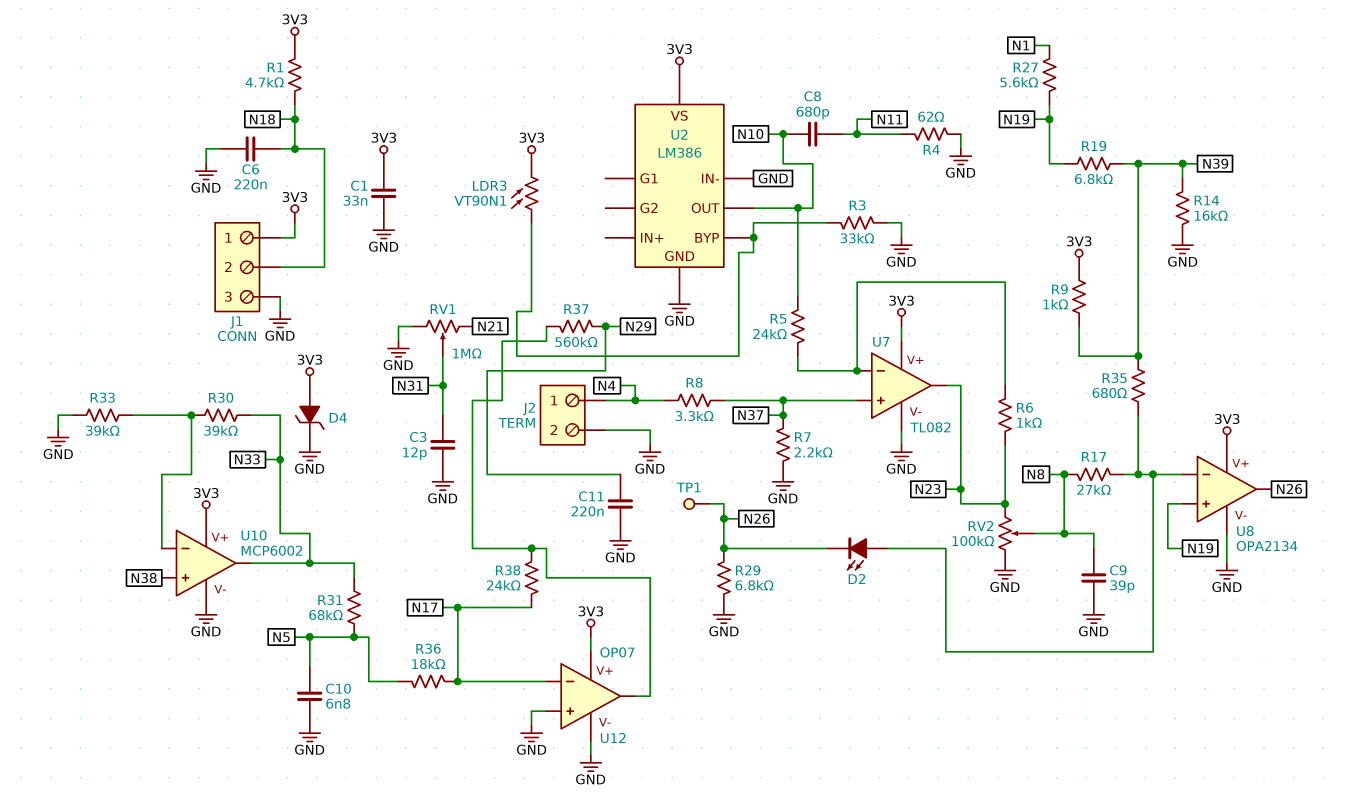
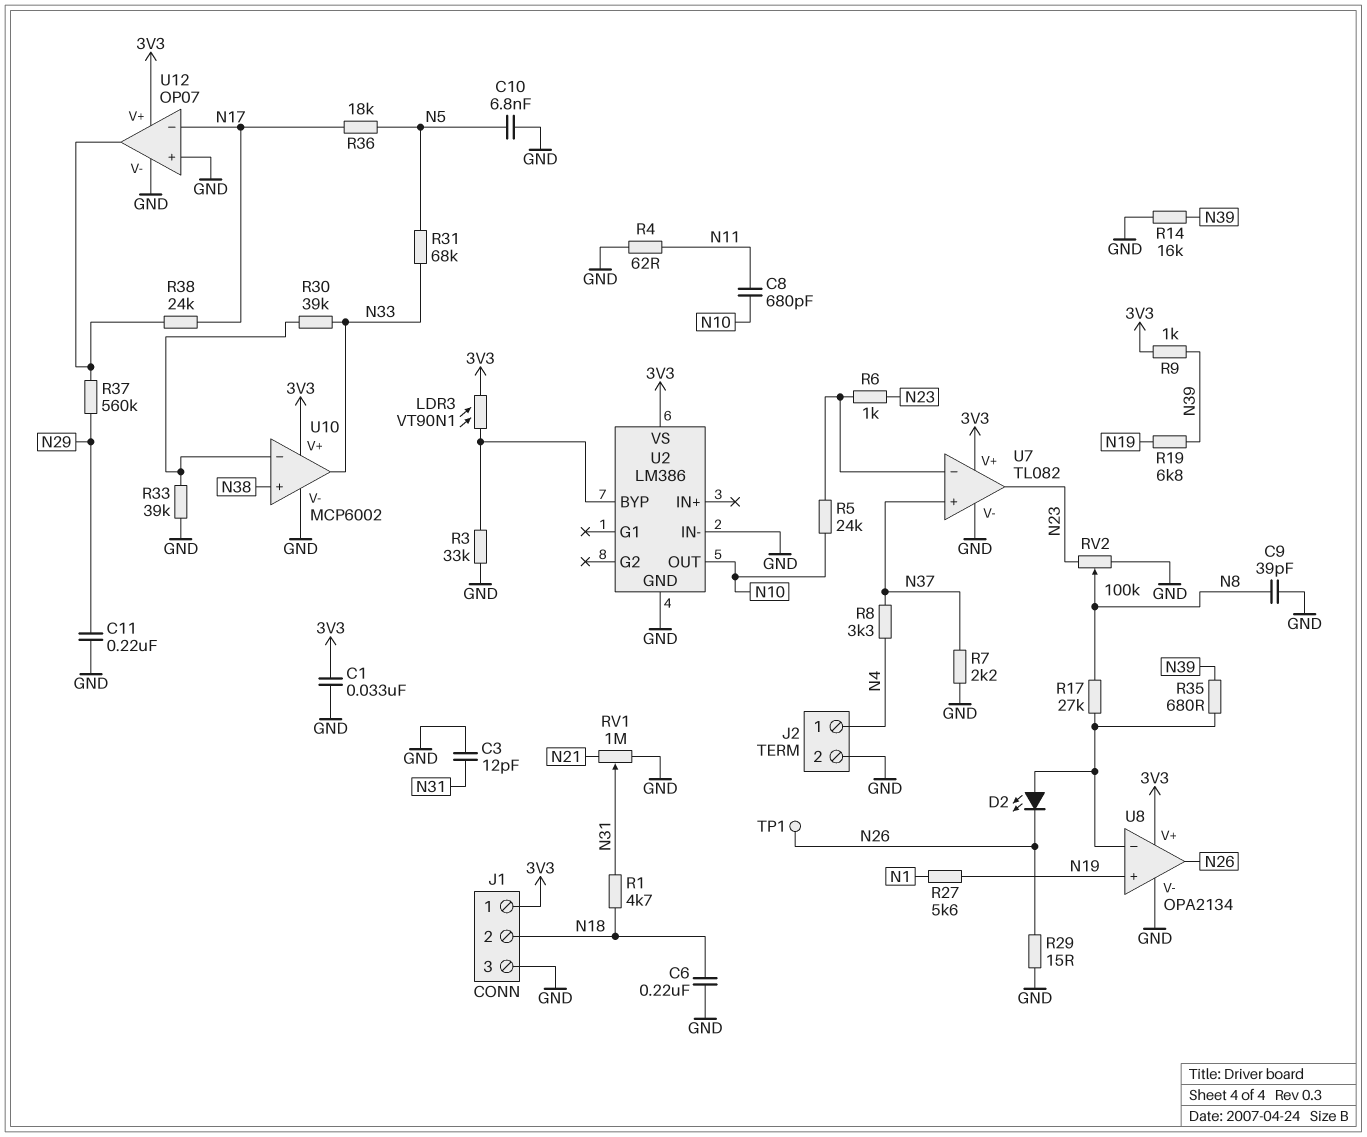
D4: zener (A 3V3, K GND) -> none
R1: 4.7k (3V3, N18) -> 4.7k (N18, N31)
R29: 6.8k (GND, N26) -> 15 (GND, N26)

